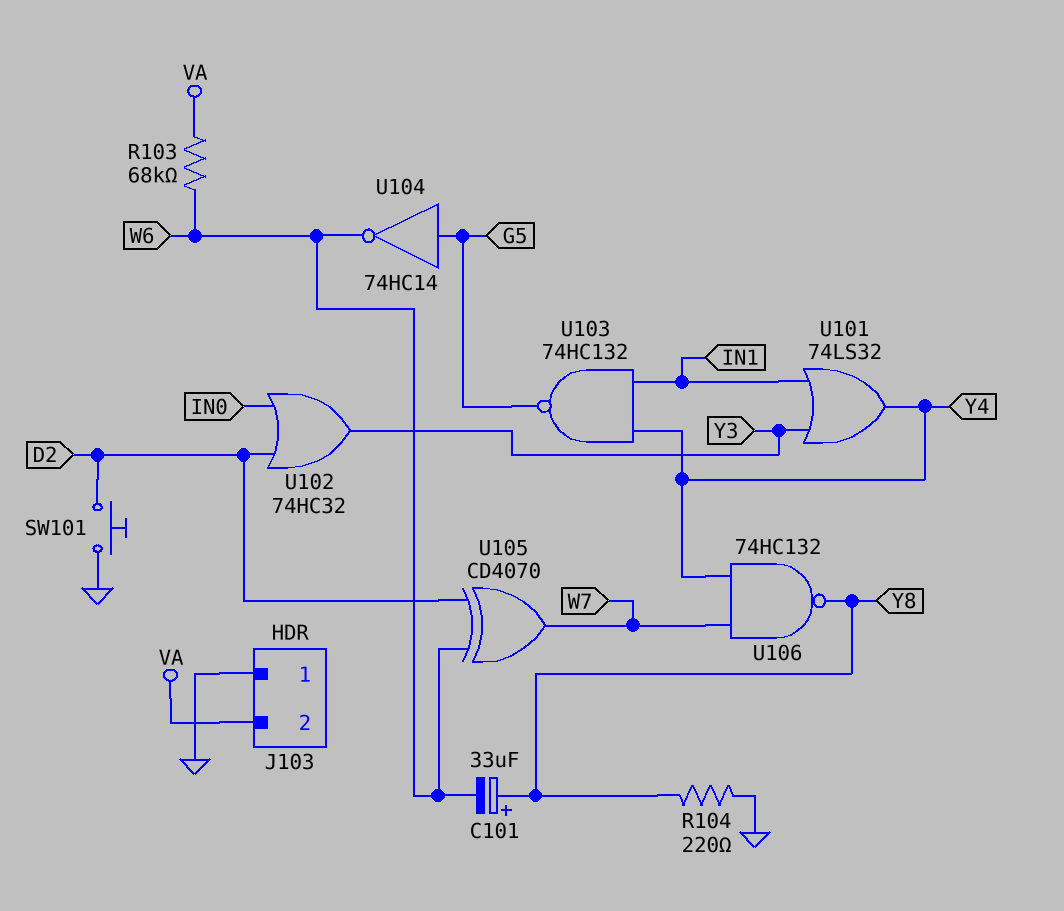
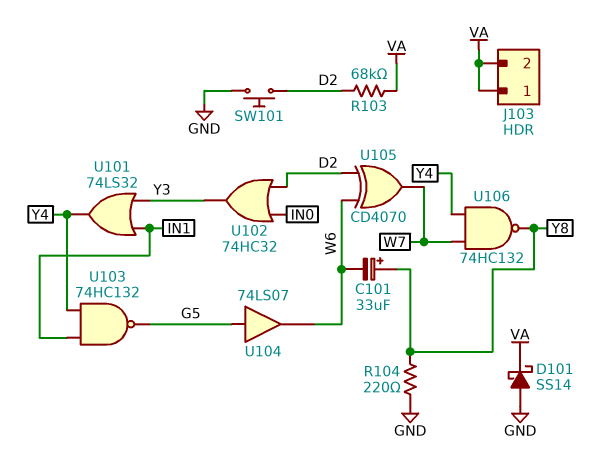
D101: none -> schottky SS14 (A GND, K VA)
J103 pin 1: GND -> VA
R103: 68k (VA, W6) -> 68k (D2, VA)
U104: NOT 74HC14 (in G5, out W6) -> buffer 74LS07 (in G5, out W6)

